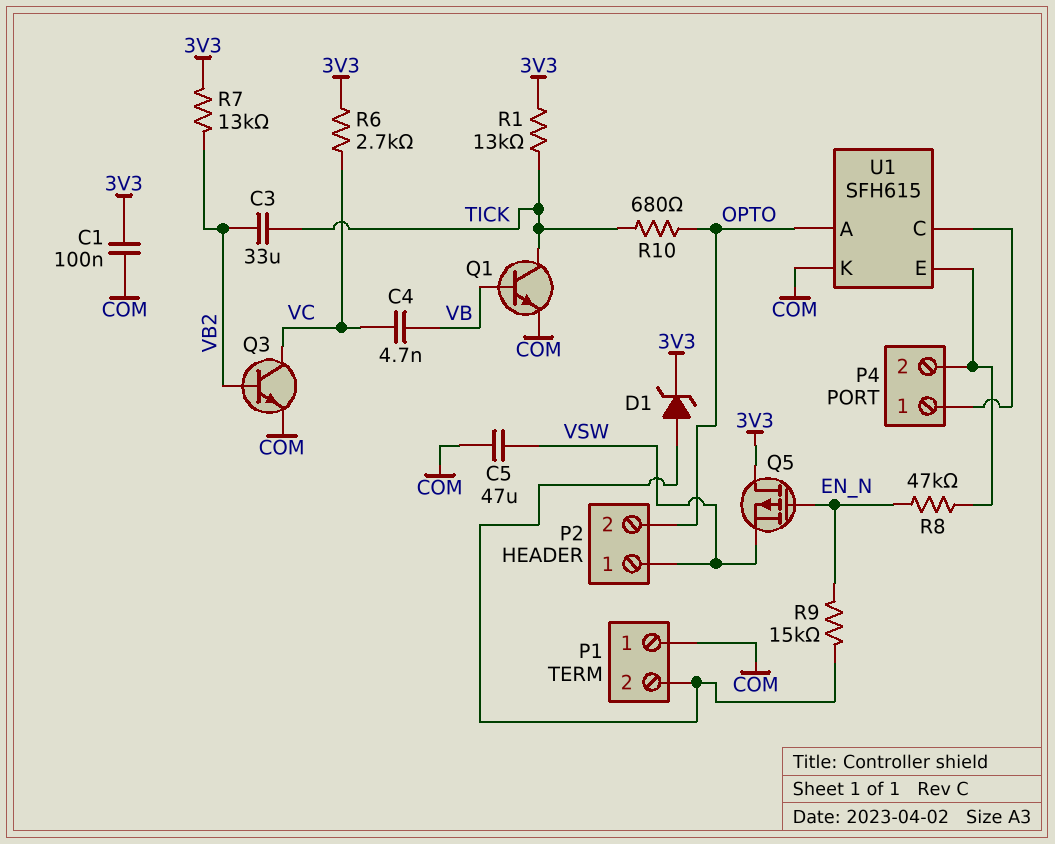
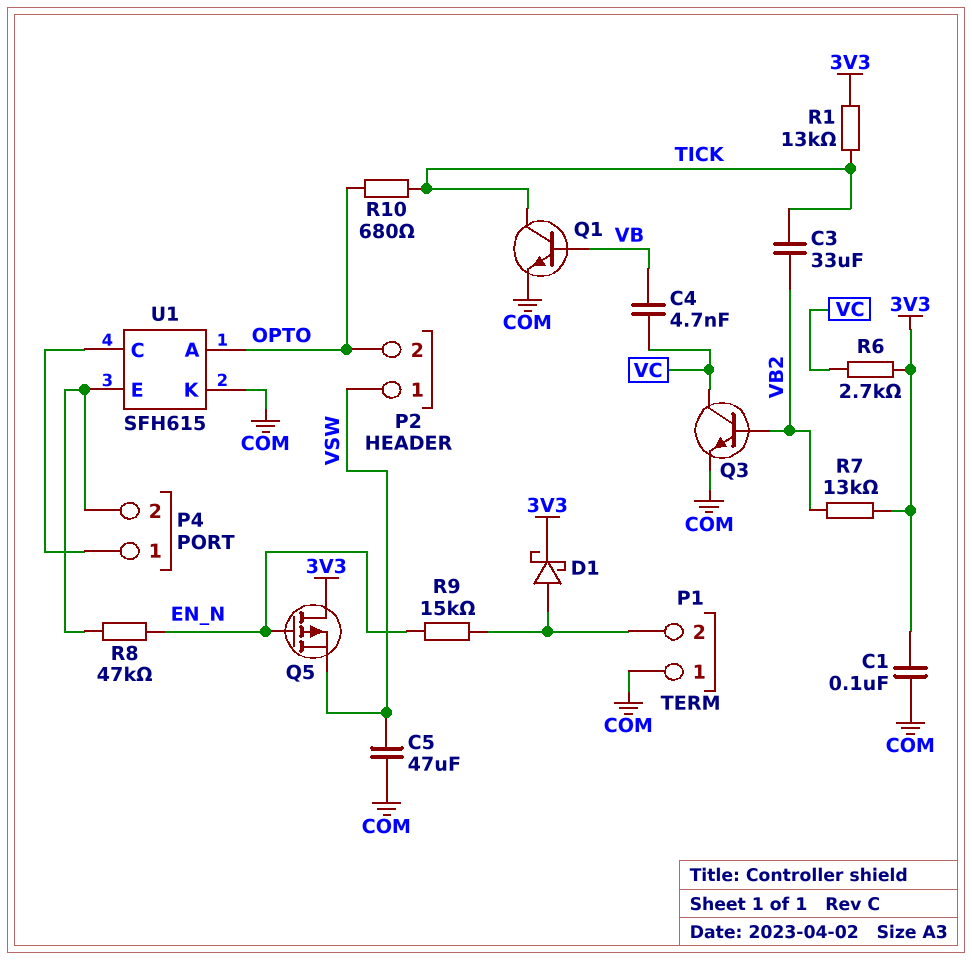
D1: zener (A P1/2, K 3V3) -> schottky (A P1/2, K 3V3)

